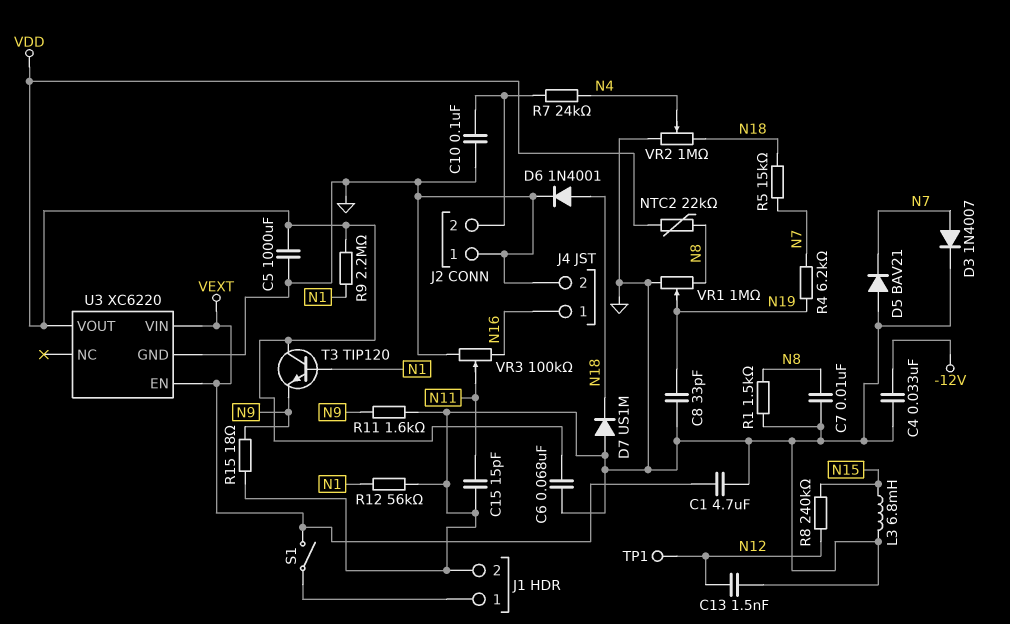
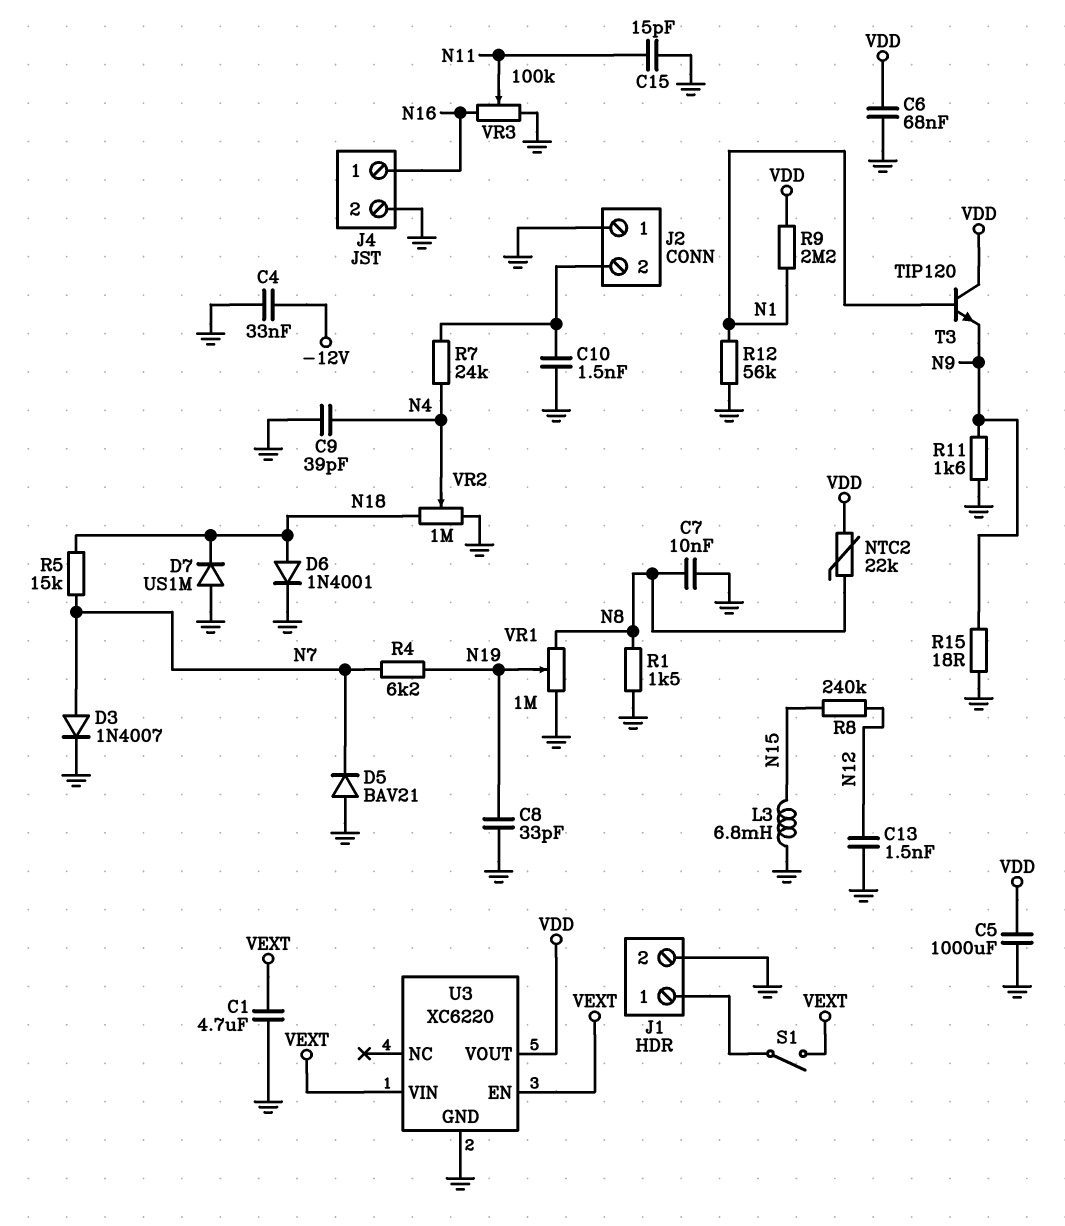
C9: none -> 39pF (GND, N4)
C10: 100nF (GND, J2/2) -> 1.5nF (GND, J2/2)
TP1: test point (N12) -> none

